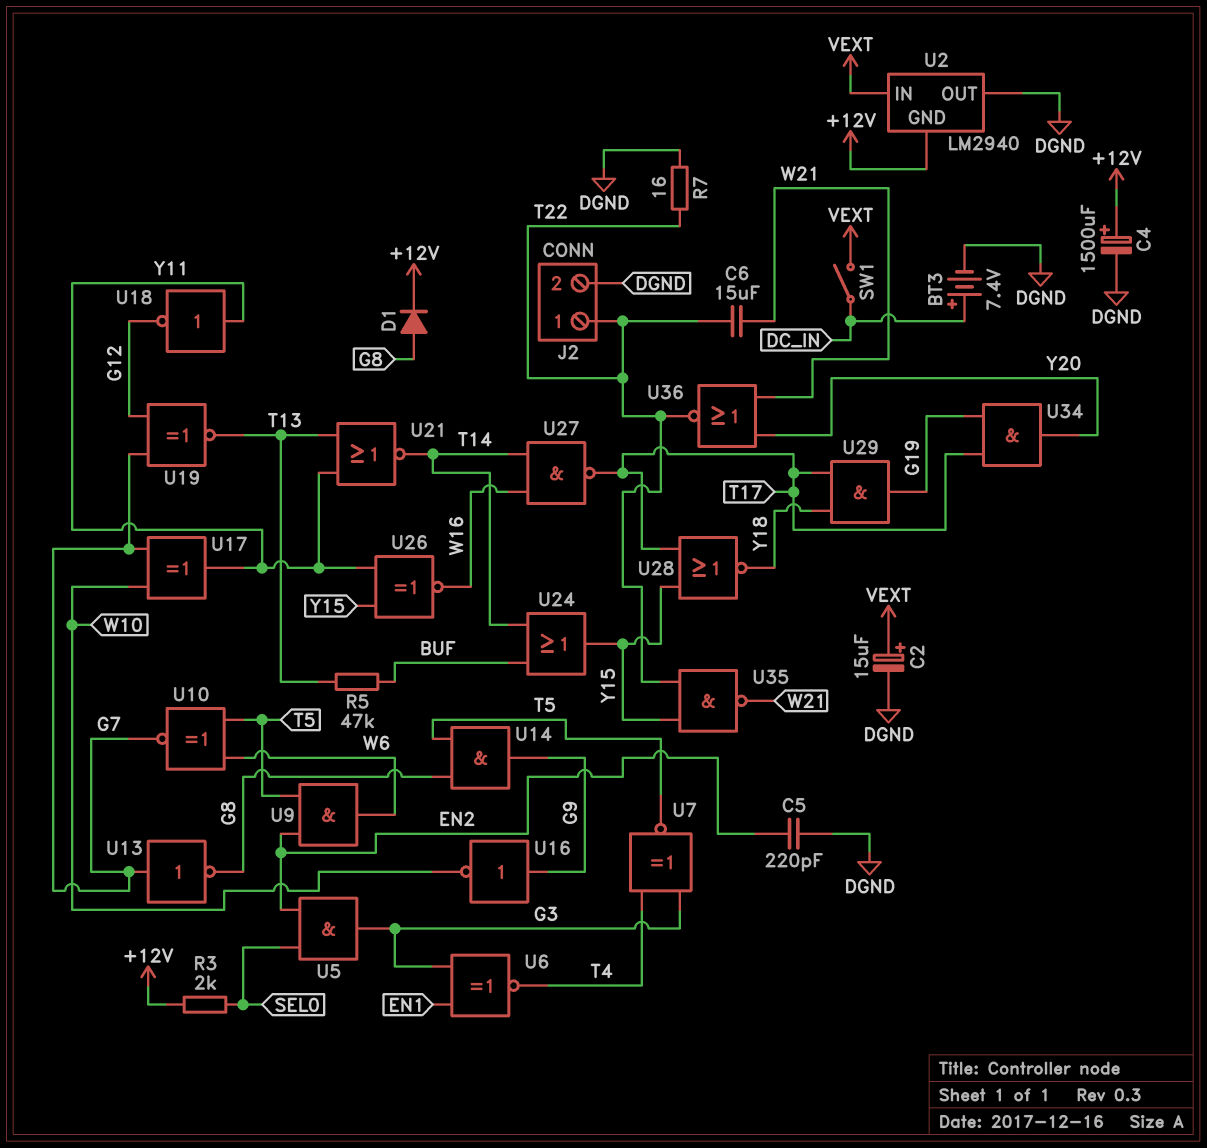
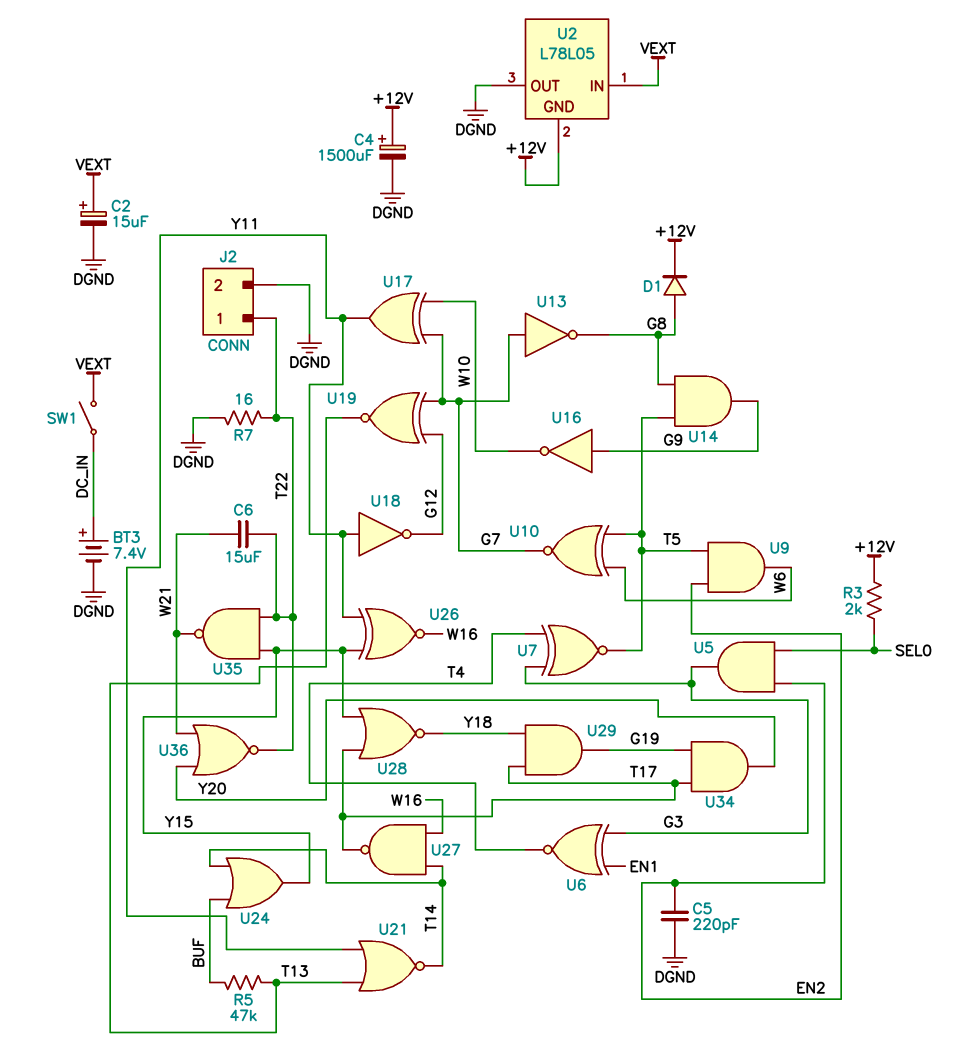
U2: LM2940 -> L78L05

